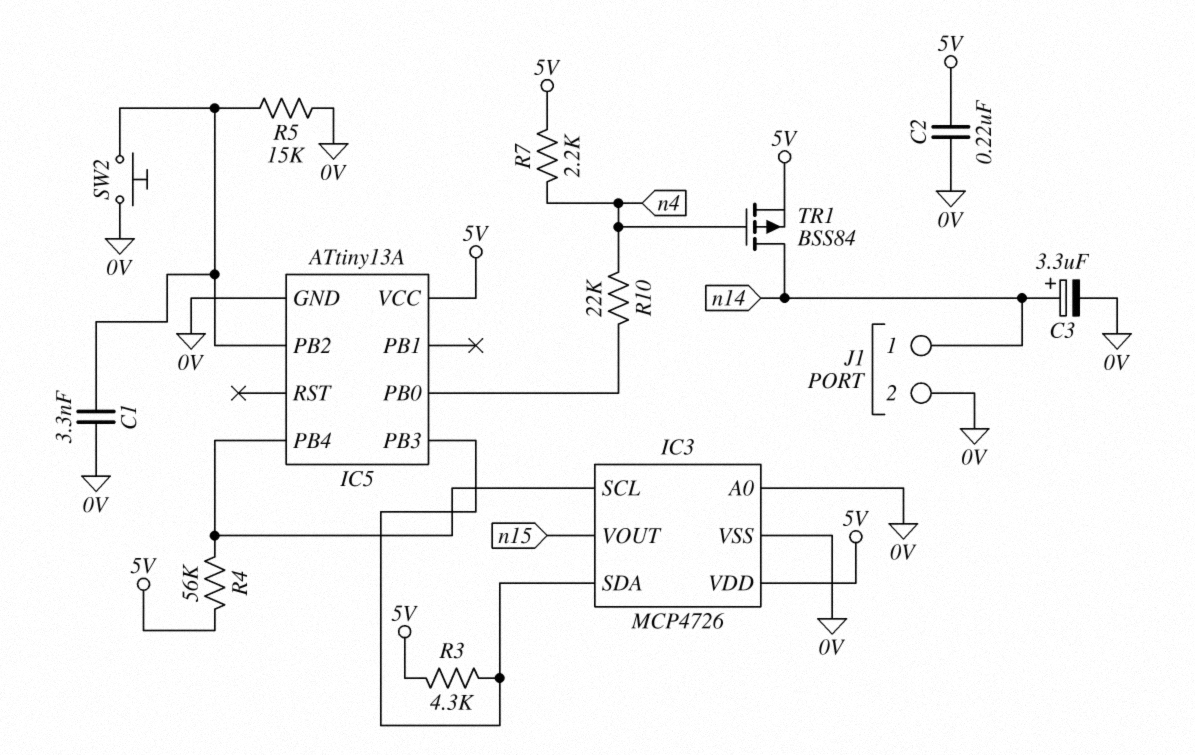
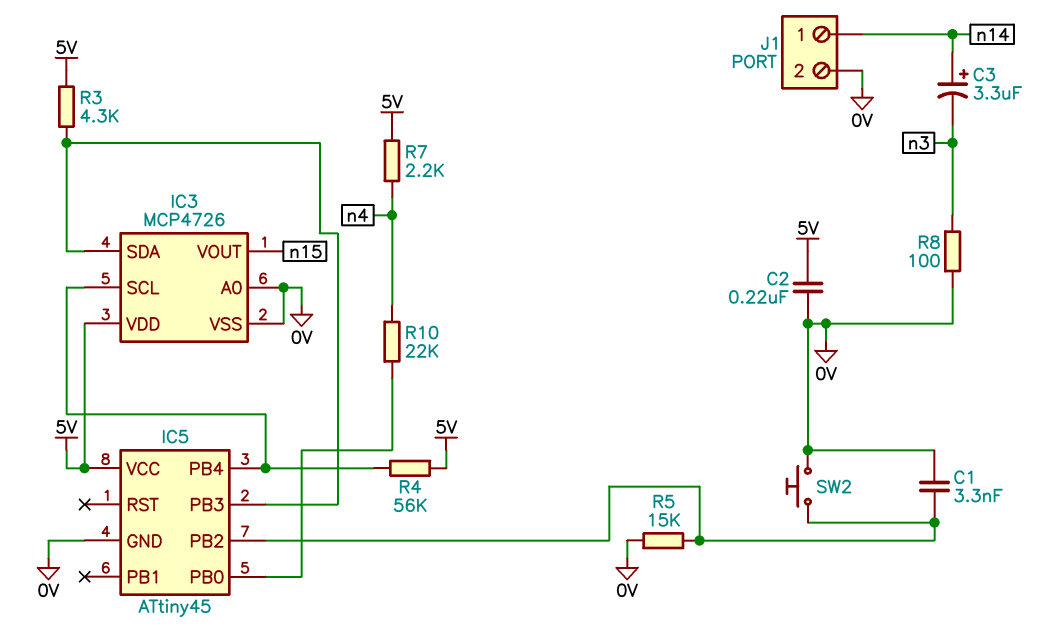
C3: 3.3uF (plus n14, minus 0V) -> 3.3uF (plus n14, minus n3)
IC5: ATtiny13A -> ATtiny45
R8: none -> 100 (0V, n3)
TR1: PMOS BSS84 (G n4, D n14, S 5V) -> none

